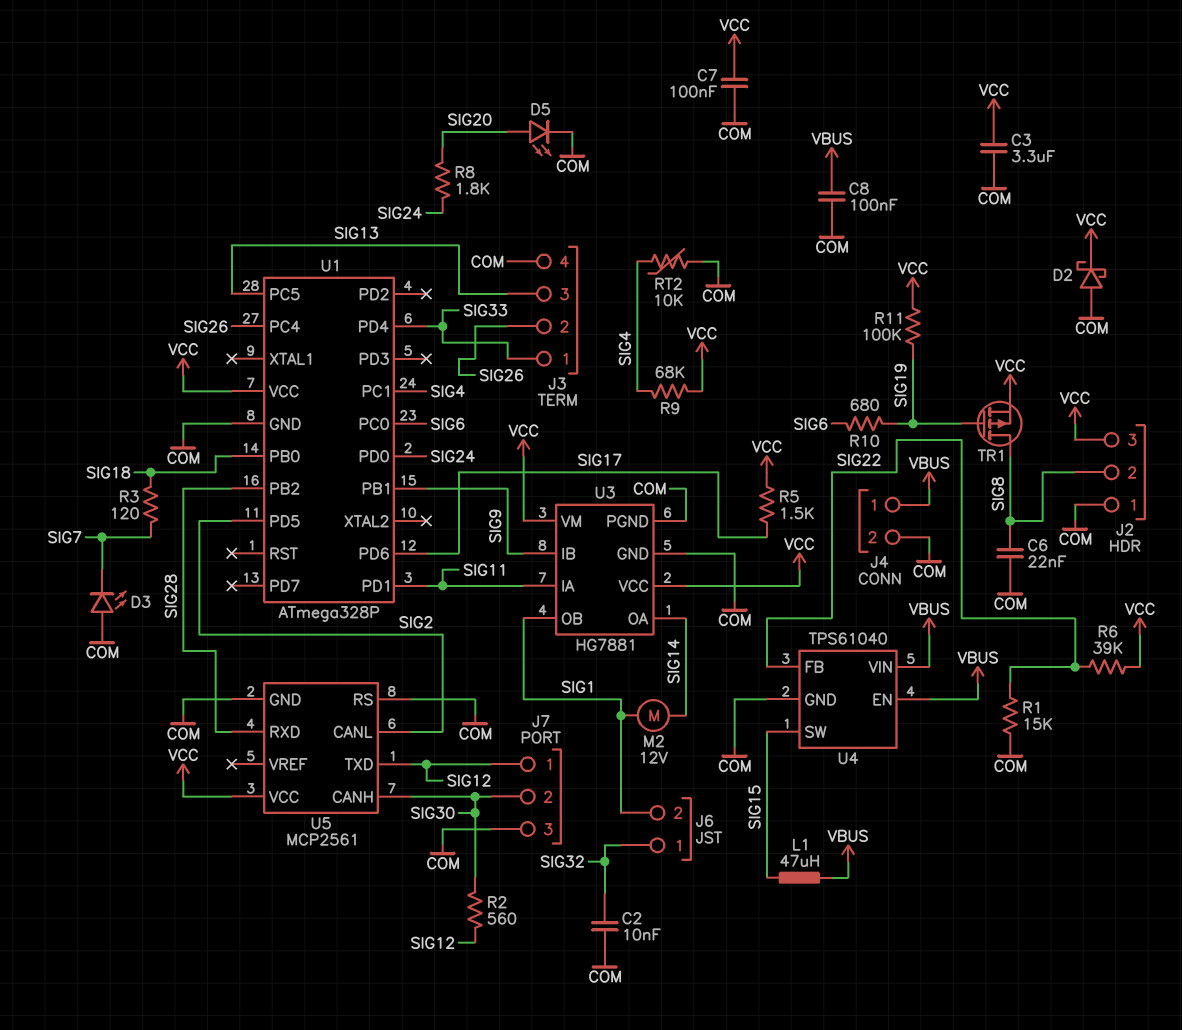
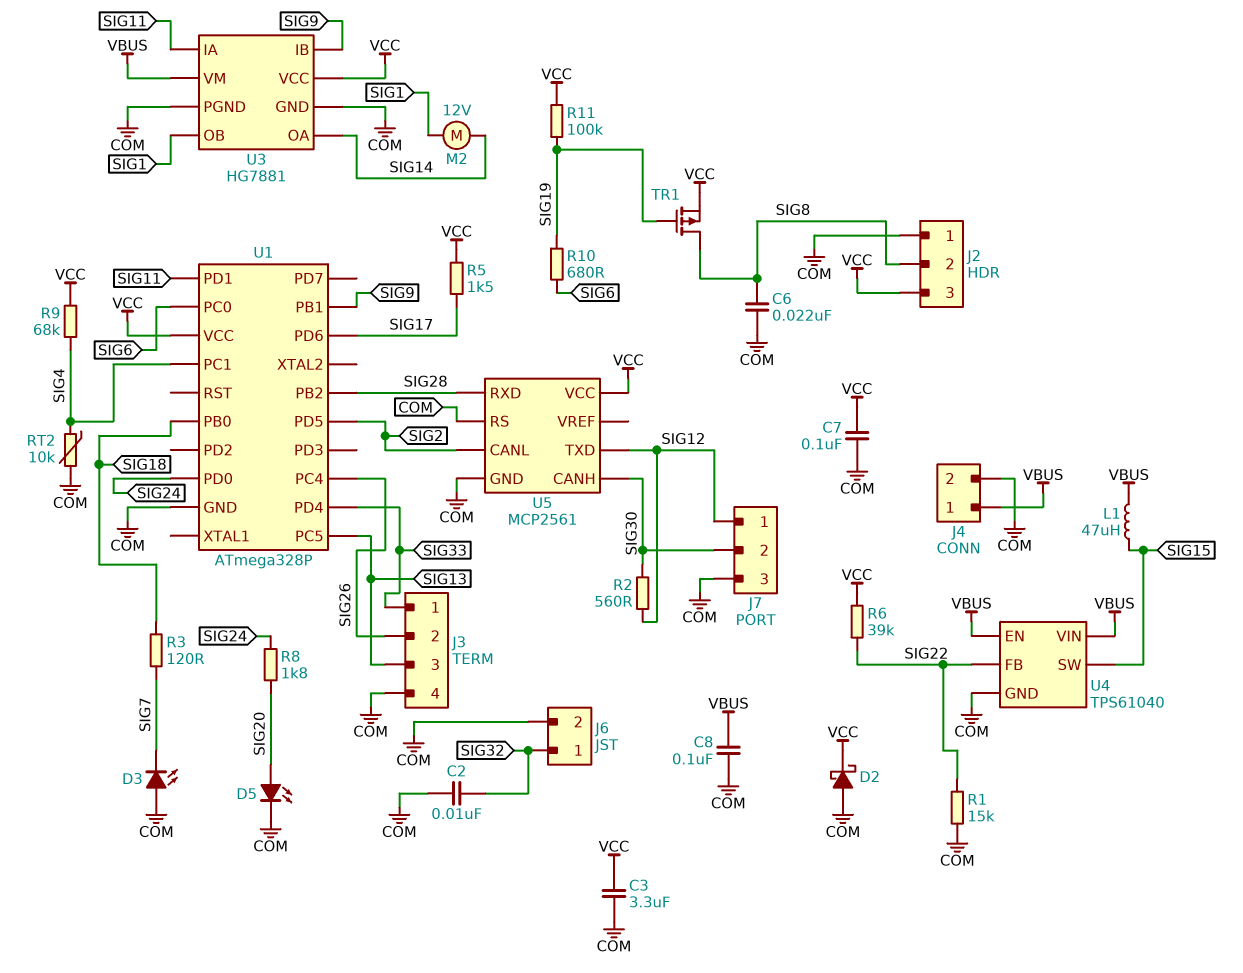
J6 pin 2: SIG1 -> COM
U3 pin VM: VCC -> VBUS

